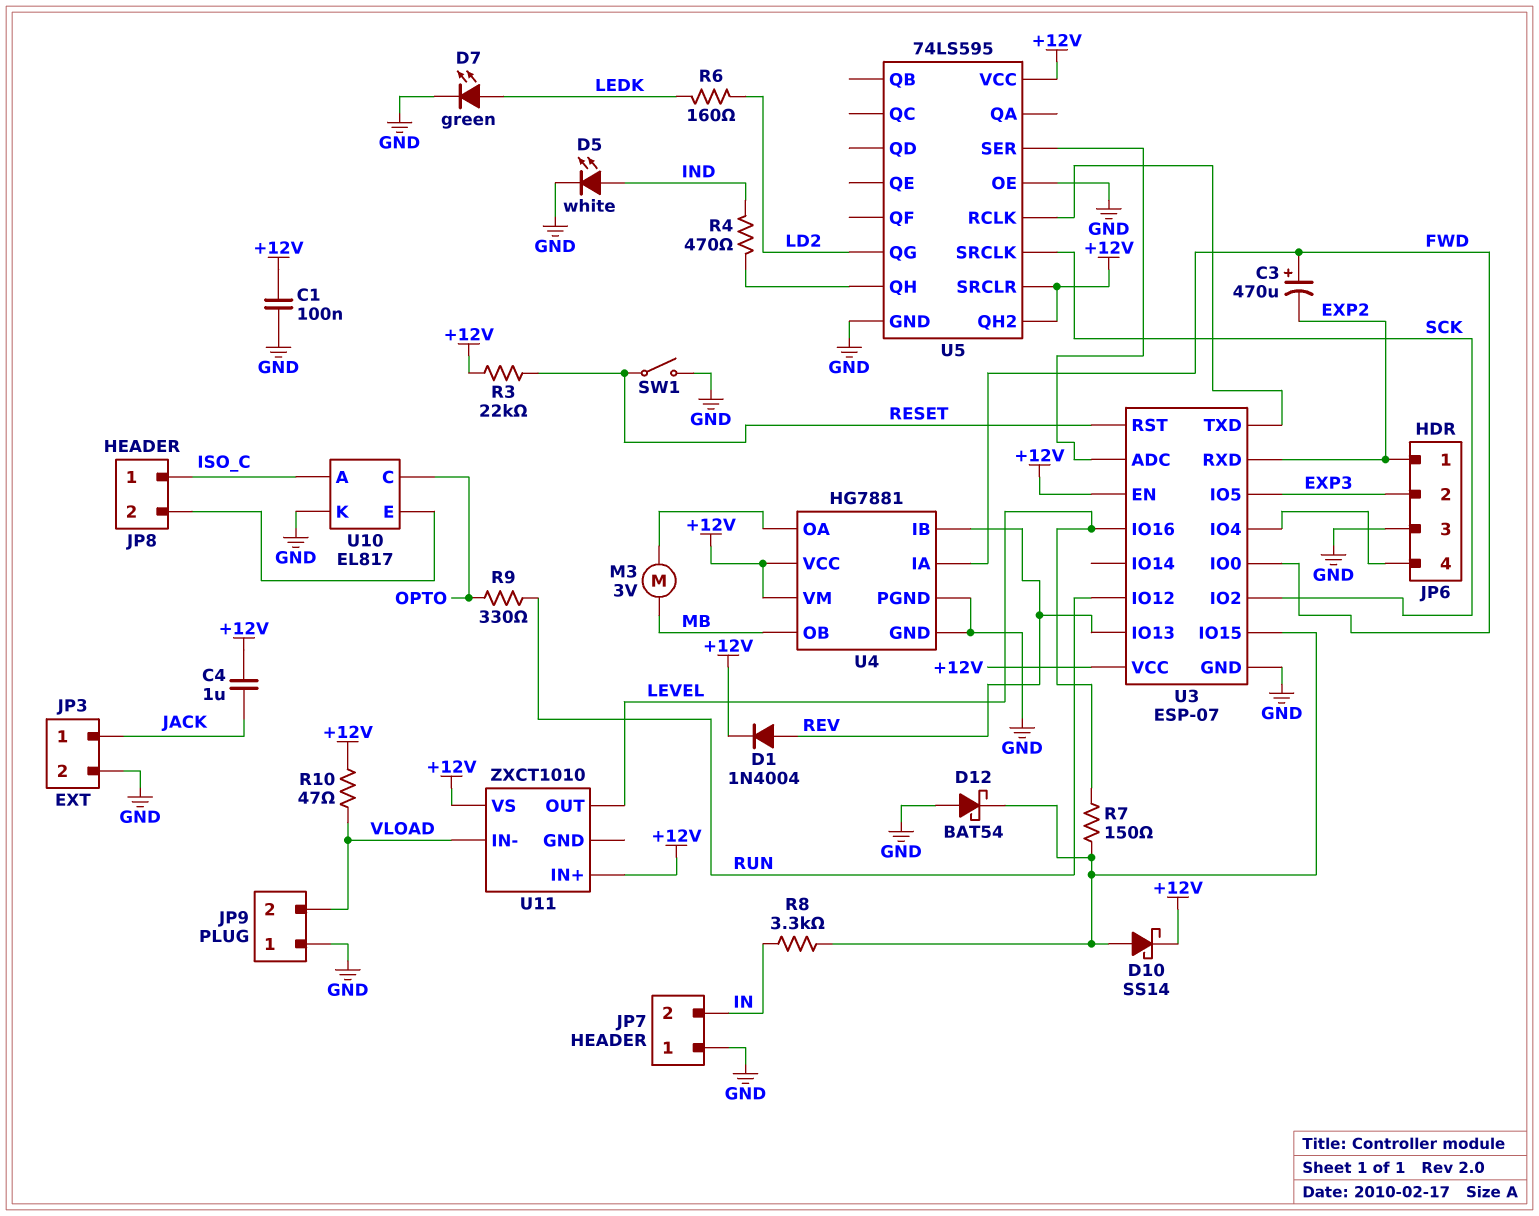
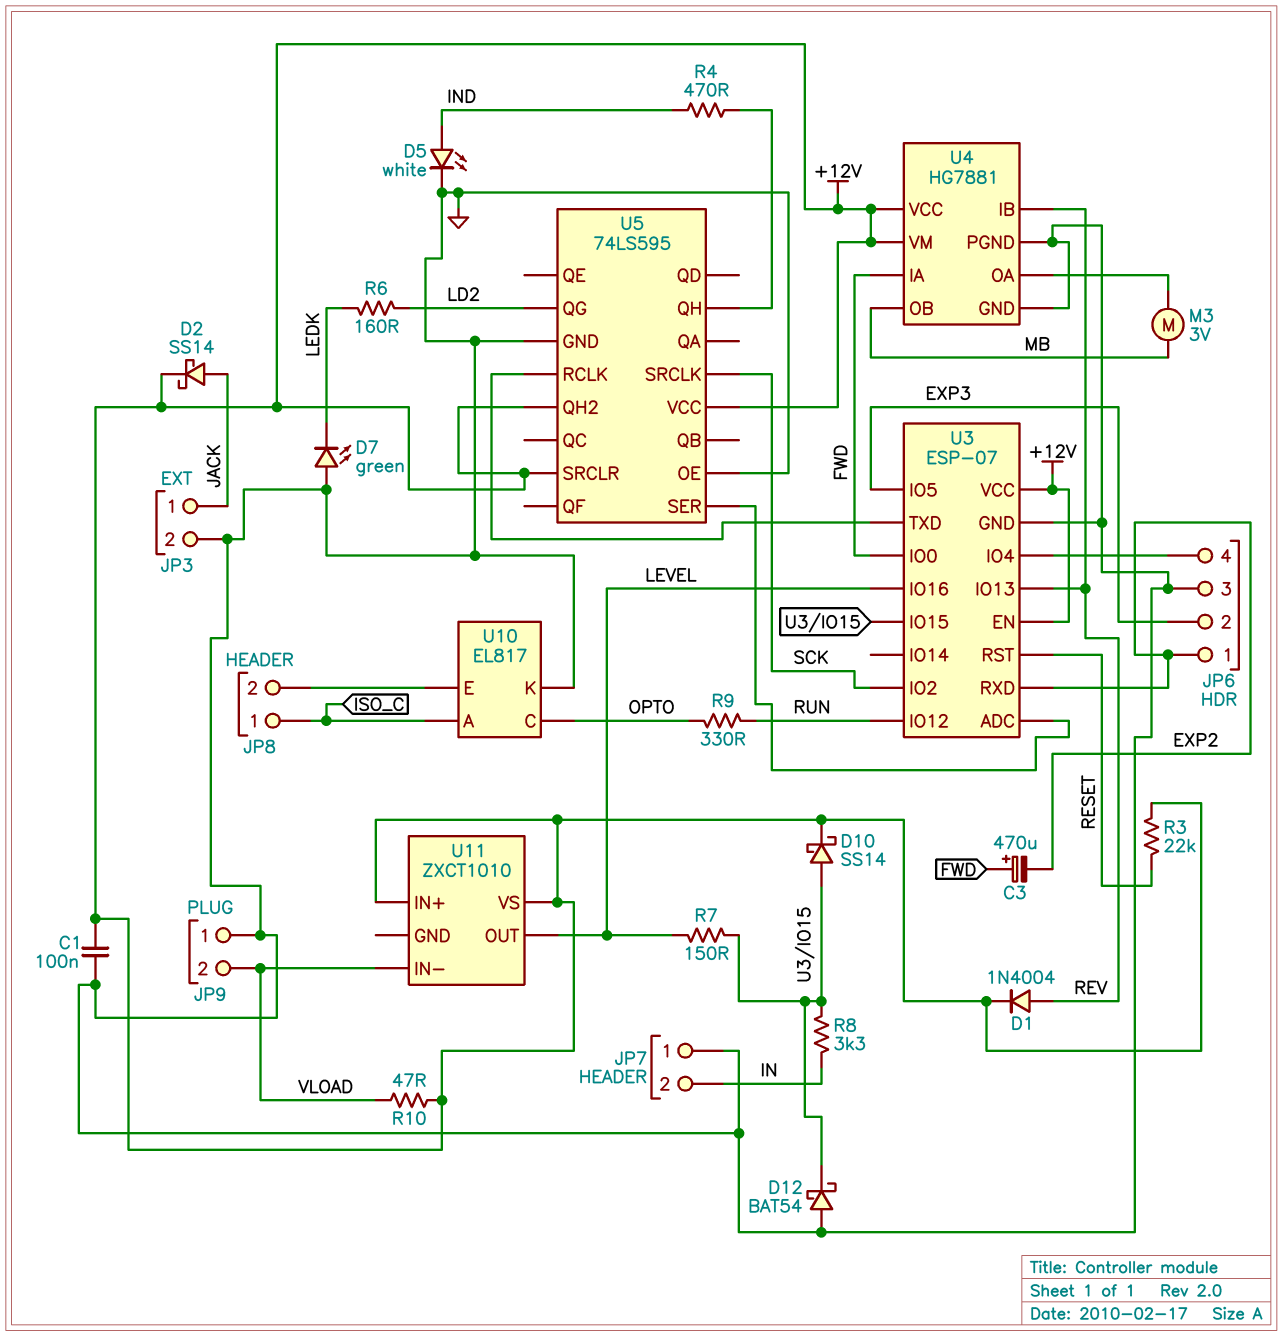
C4: 1uF (+12V, JACK) -> none
D2: none -> schottky SS14 (A JACK, K +12V)
D7: LED green (A LEDK, K GND) -> LED green (A GND, K LEDK)
SW1: switch (GND, RESET) -> none

